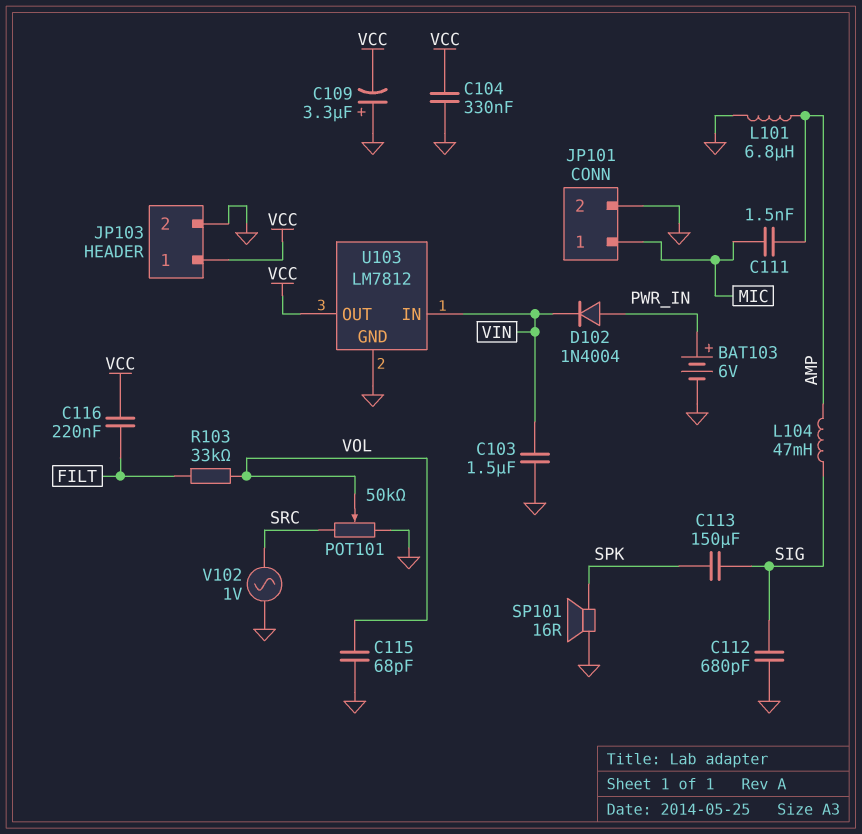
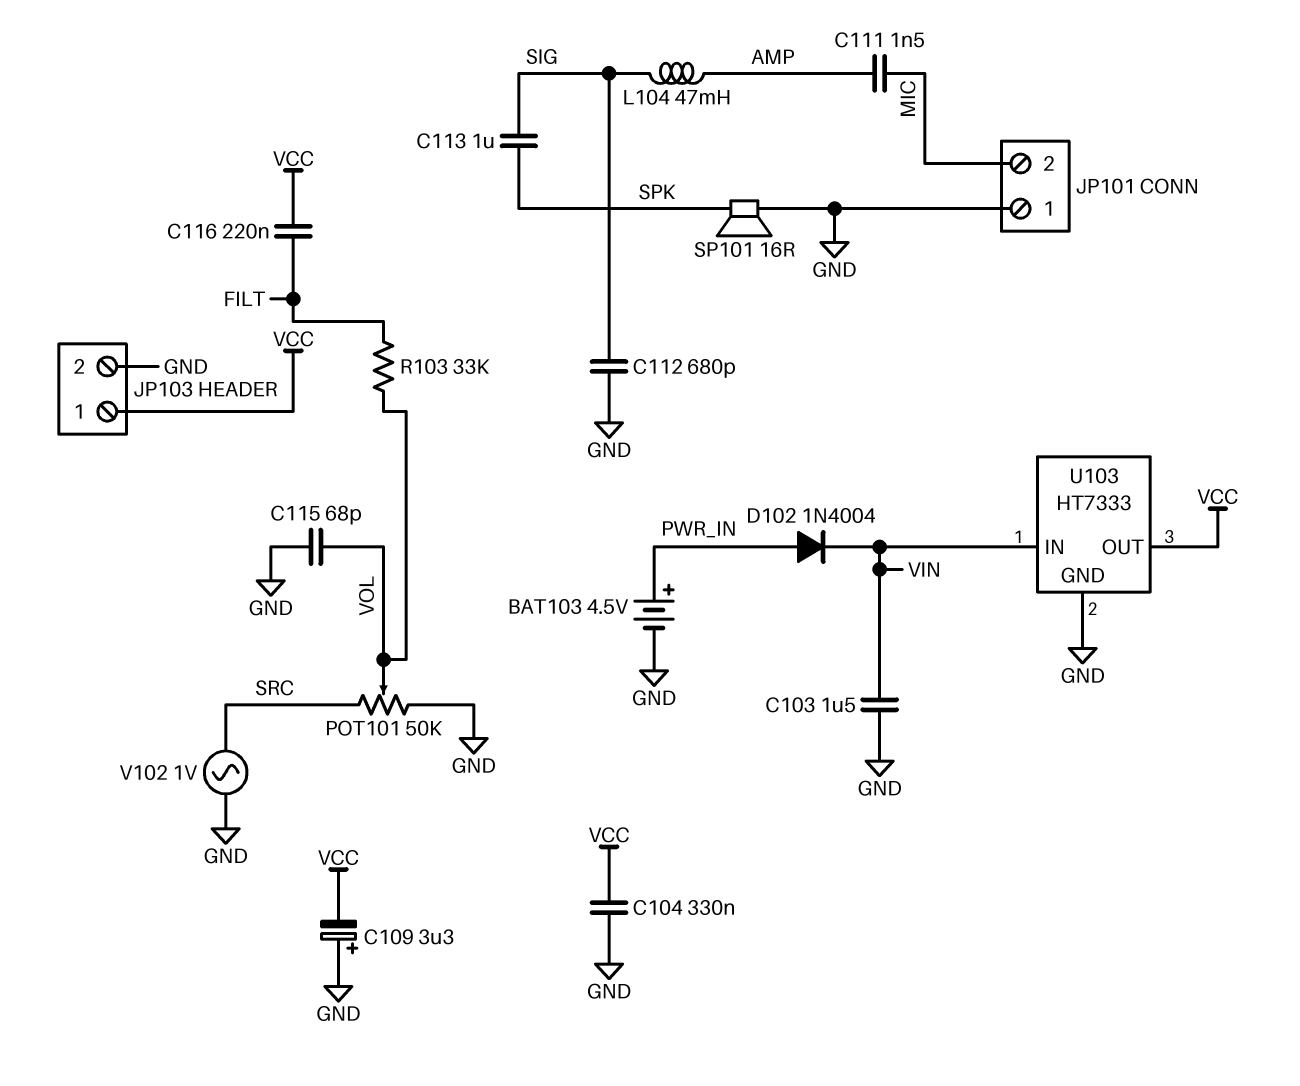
BAT103: 6V (plus PWR_IN, minus GND) -> 4.5V (plus PWR_IN, minus GND)
C113: 150uF (SIG, SPK) -> 1uF (SIG, SPK)
JP101 pin 1: MIC -> GND
JP101 pin 2: GND -> MIC
L101: 6.8uH (AMP, GND) -> none
U103: LM7812 -> HT7333

